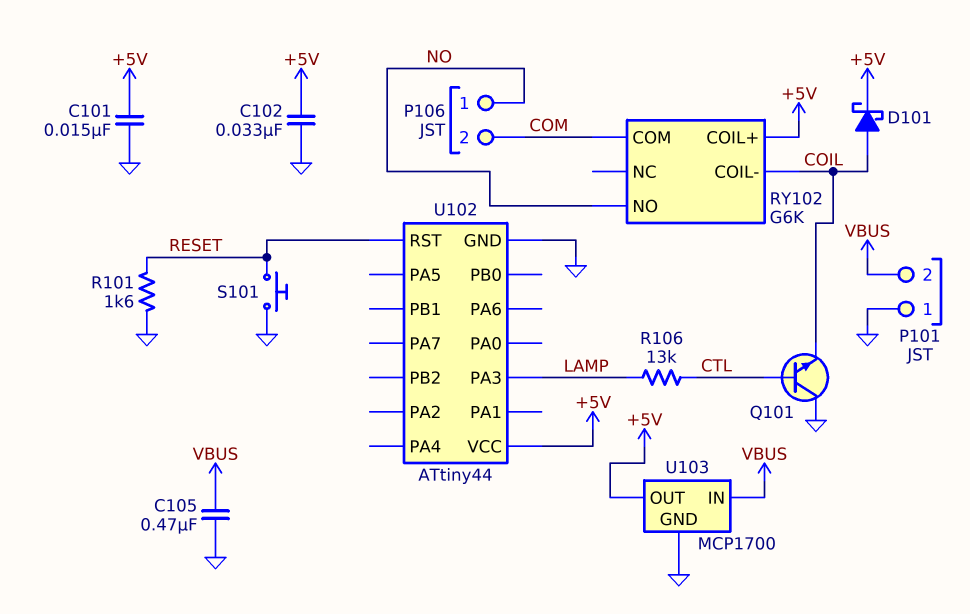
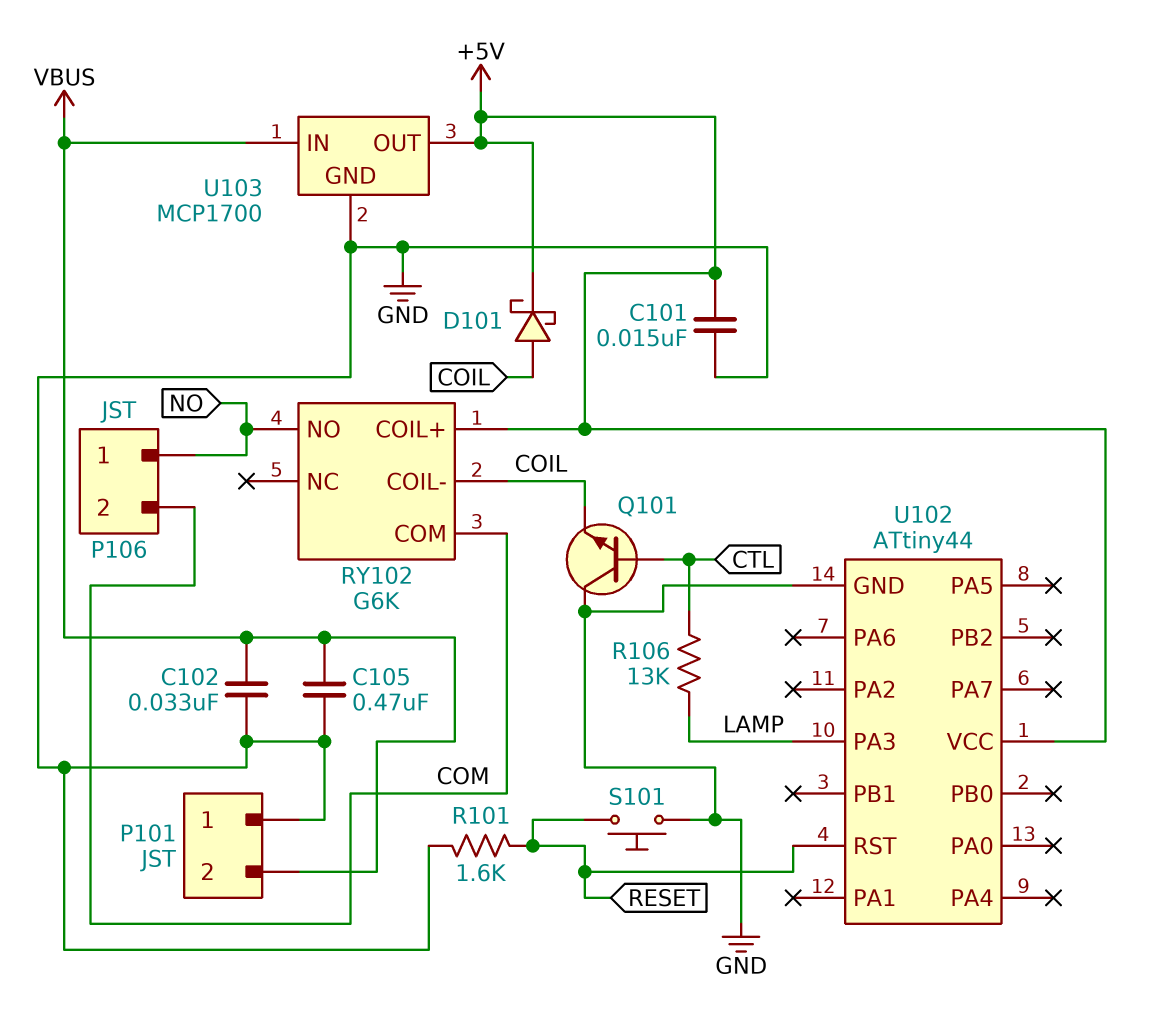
C102: 33nF (+5V, GND) -> 33nF (GND, VBUS)

